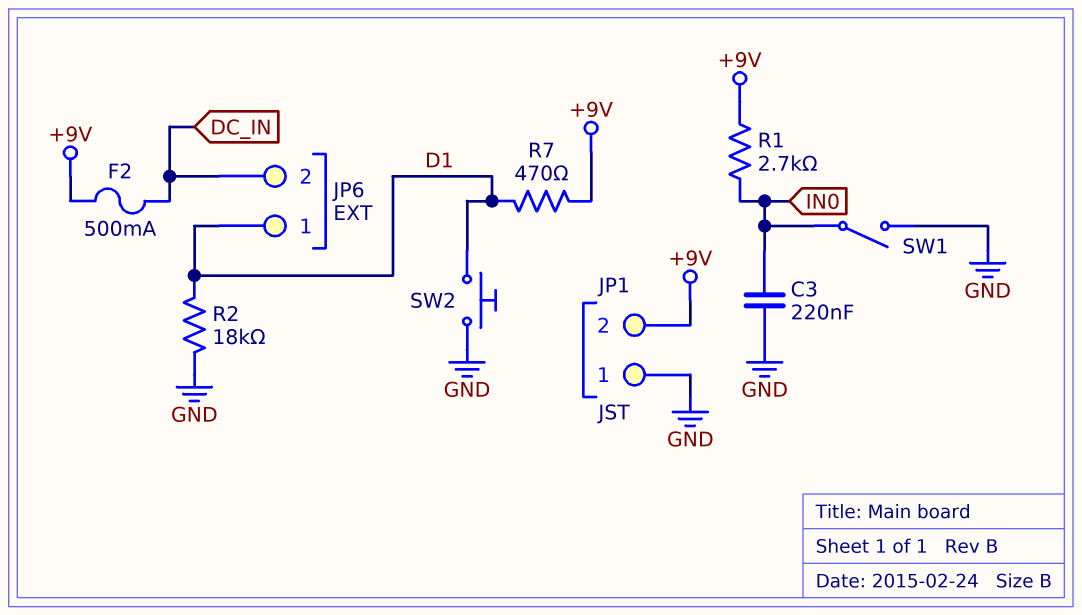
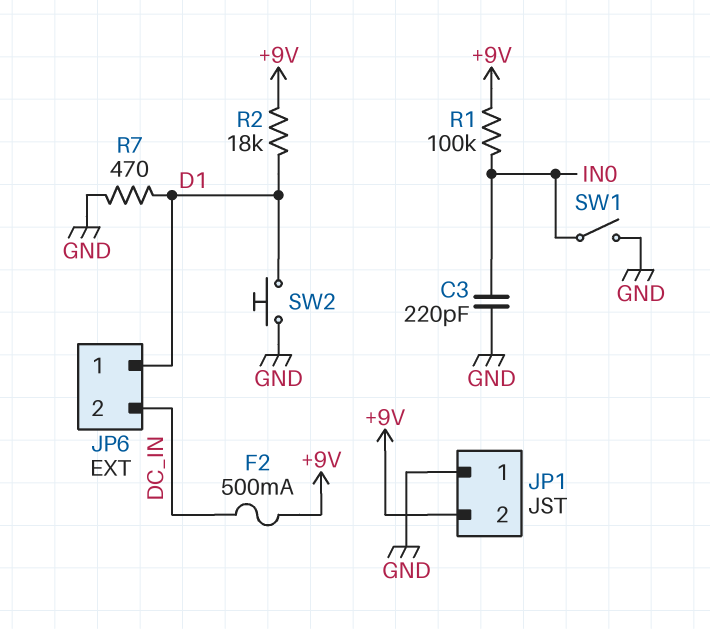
C3: 220nF (GND, IN0) -> 220pF (GND, IN0)
R1: 2.7k (+9V, IN0) -> 100k (+9V, IN0)
R2: 18k (D1, GND) -> 18k (+9V, D1)
R7: 470 (+9V, D1) -> 470 (D1, GND)

